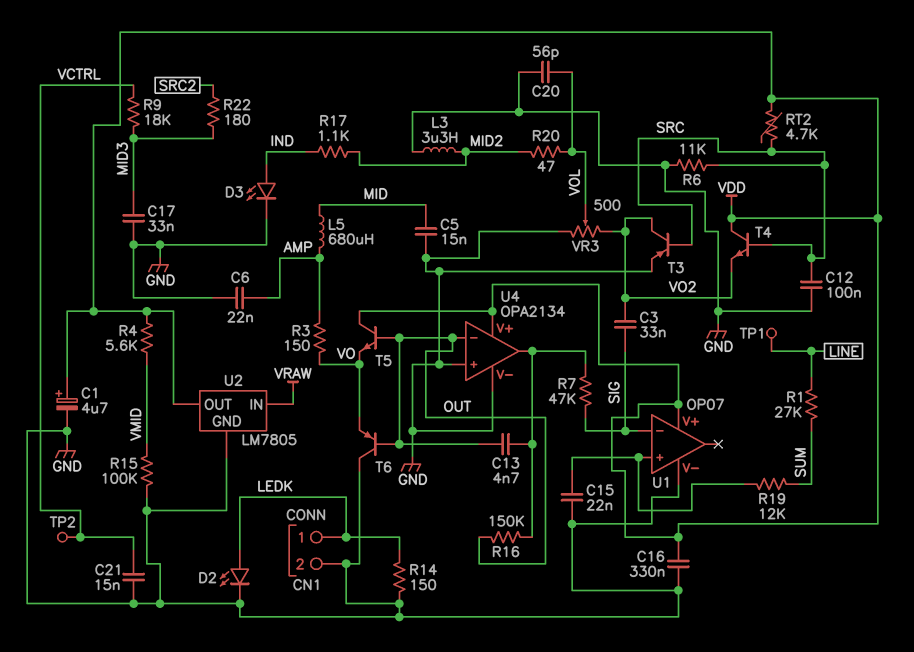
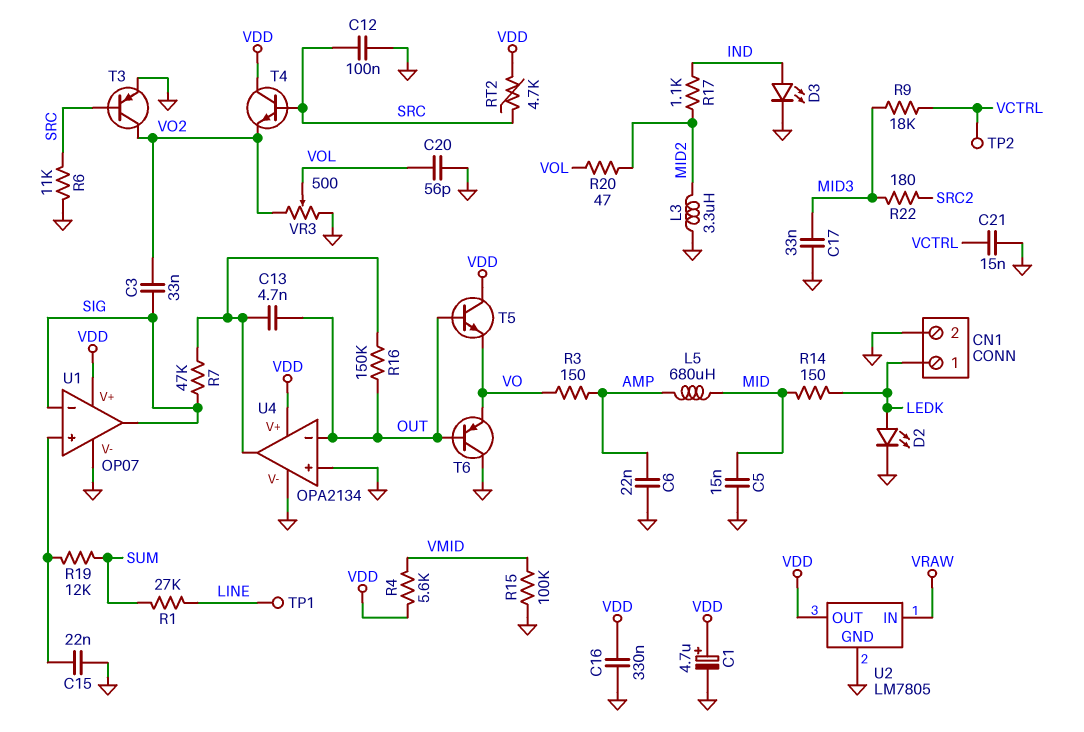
R14: 150 (GND, LEDK) -> 150 (LEDK, MID)
U1 pin out: none -> SIG

